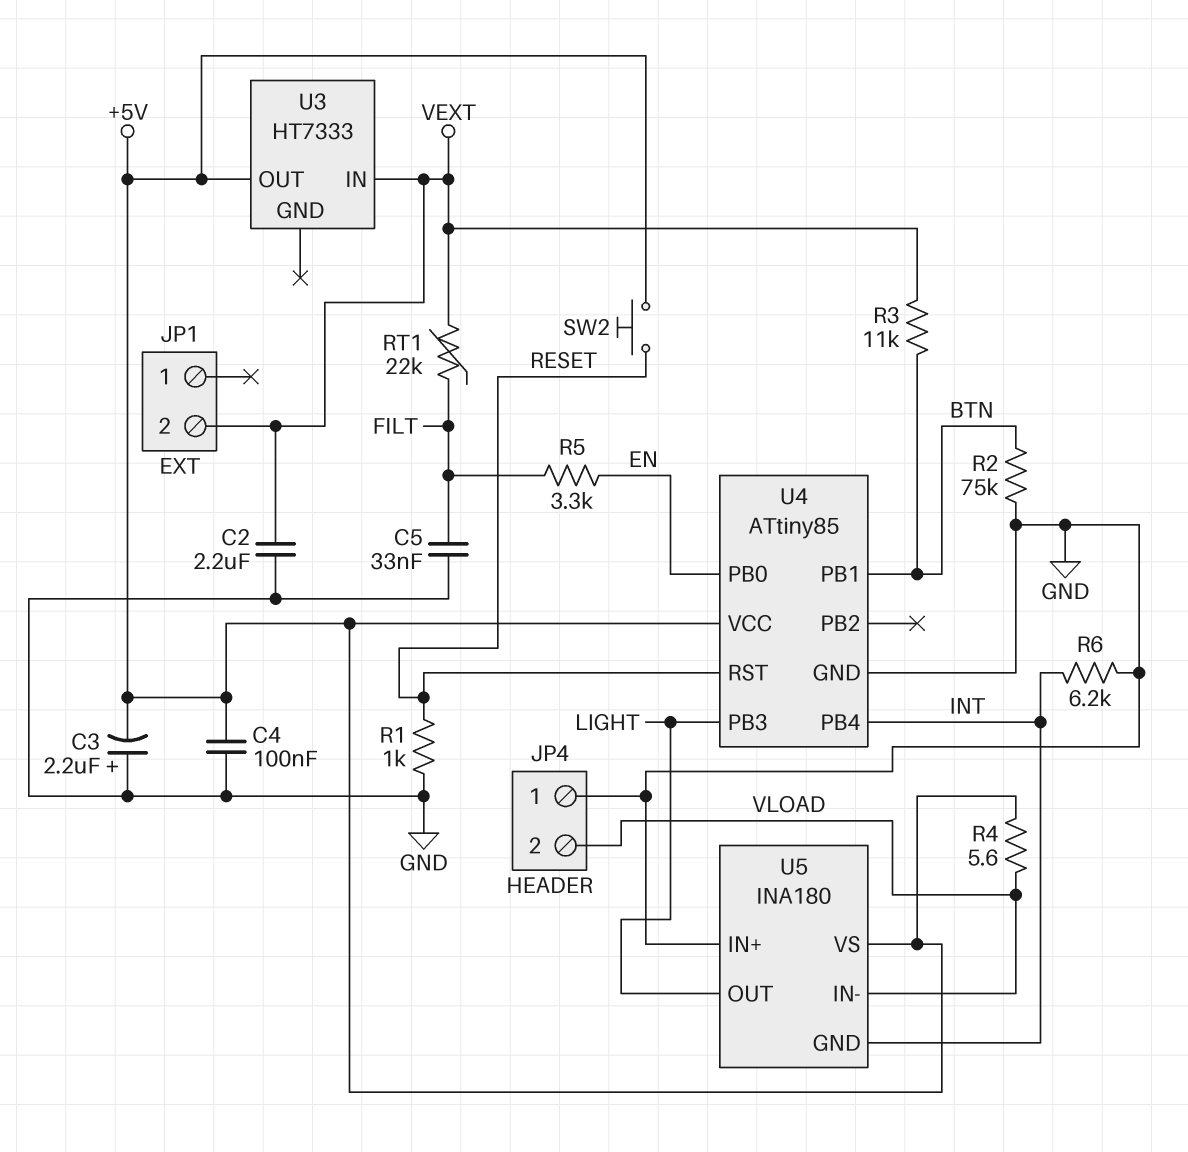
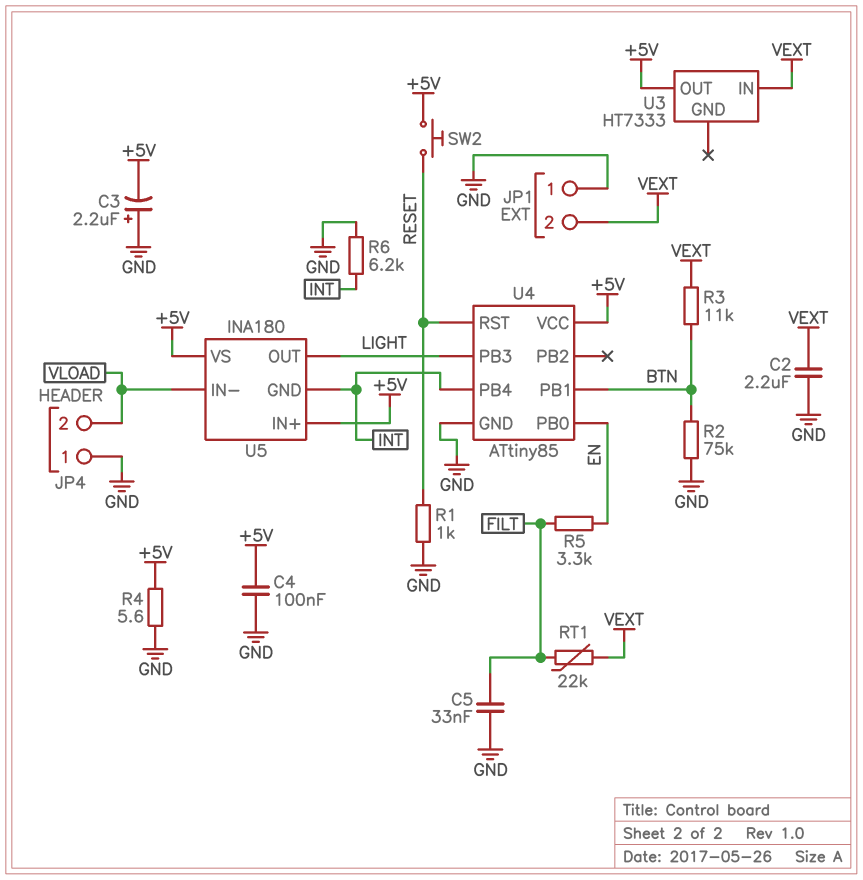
JP1 pin 1: none -> GND
R4: 5.6 (+5V, VLOAD) -> 5.6 (+5V, GND)
U5 pin IN+: GND -> +5V

